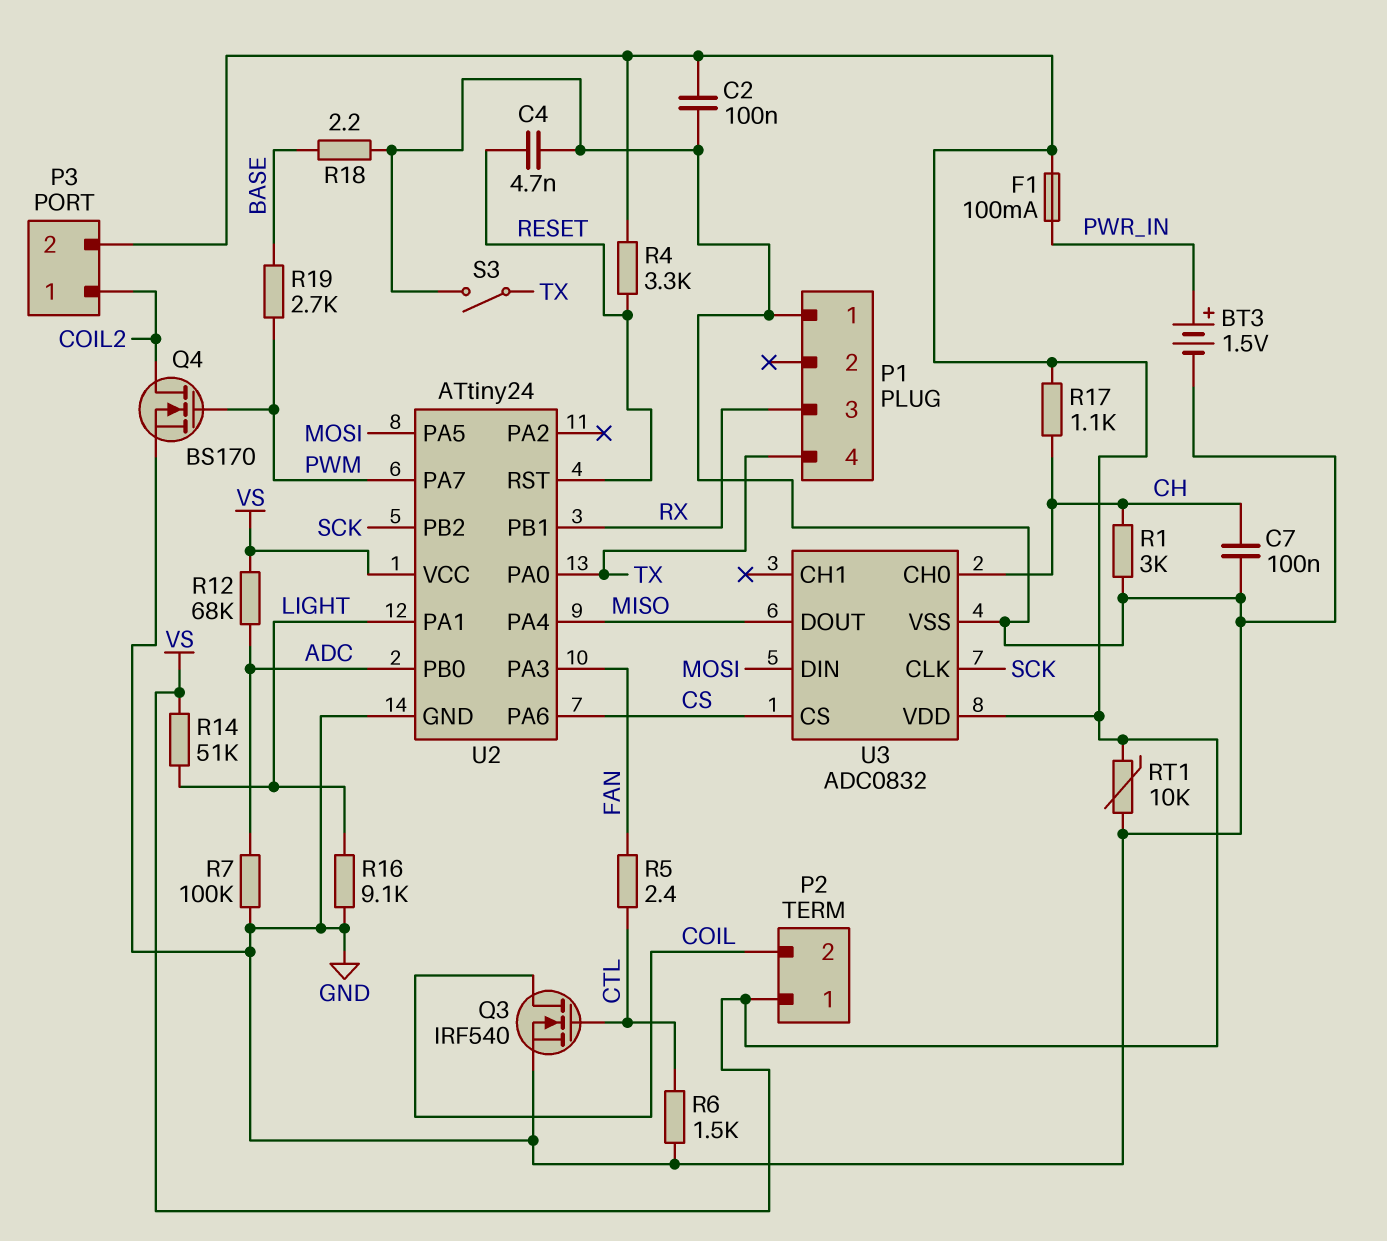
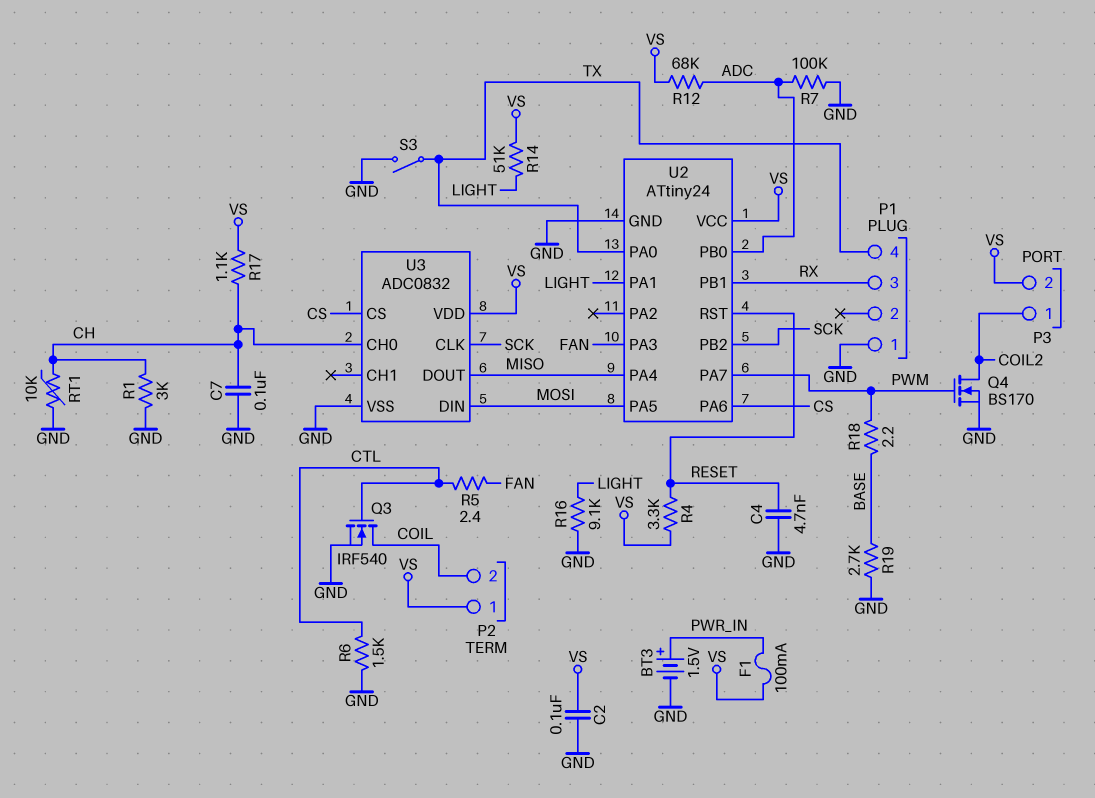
R18: 2.2 (BASE, GND) -> 2.2 (BASE, PWM)
R19: 2.7k (BASE, PWM) -> 2.7k (BASE, GND)
RT1: 10k (GND, VS) -> 10k (CH, GND)

